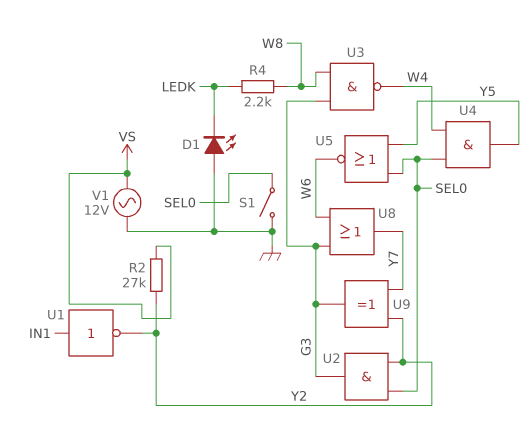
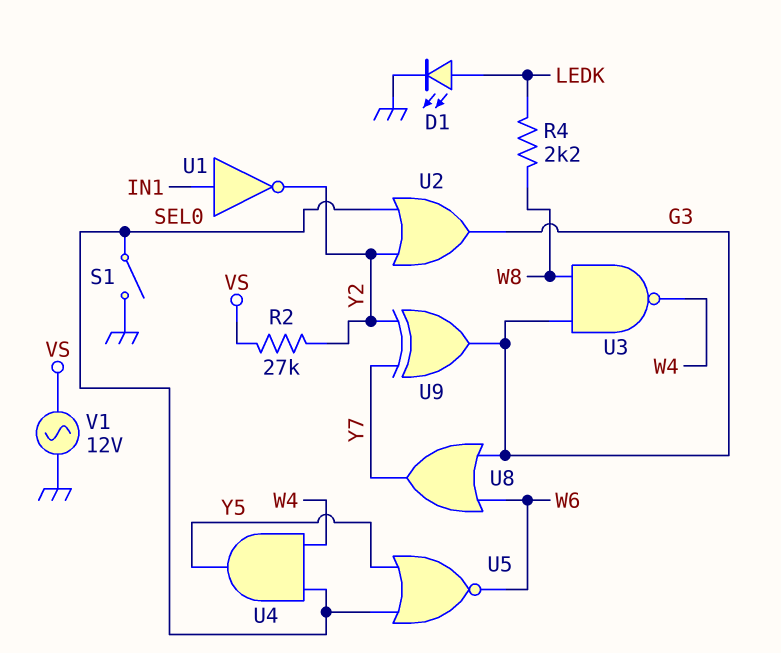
D1: LED (A GND, K LEDK) -> LED (A LEDK, K GND)
U2: AND (in SEL0, in Y2, out G3) -> OR (in SEL0, in Y2, out G3)

